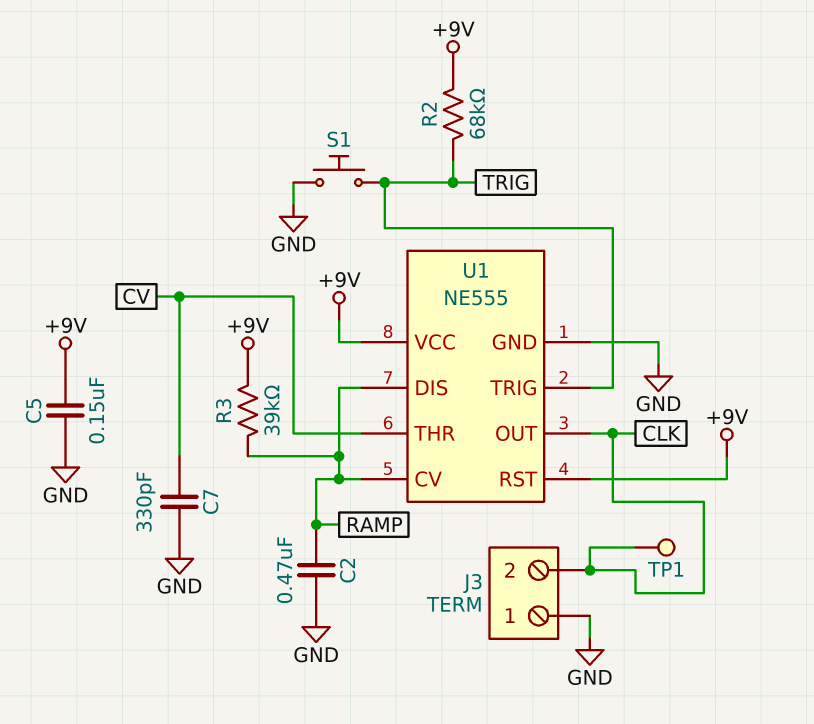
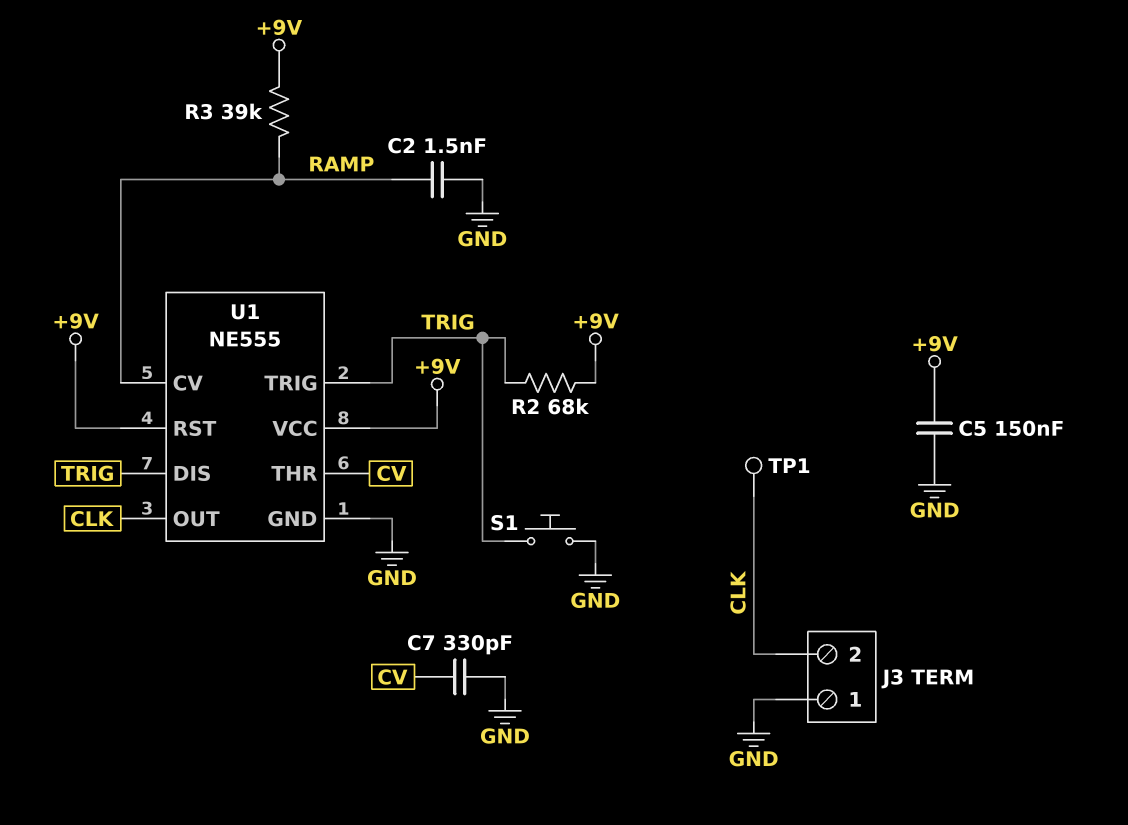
C2: 470nF (GND, RAMP) -> 1.5nF (GND, RAMP)
U1 pin DIS: RAMP -> TRIG

